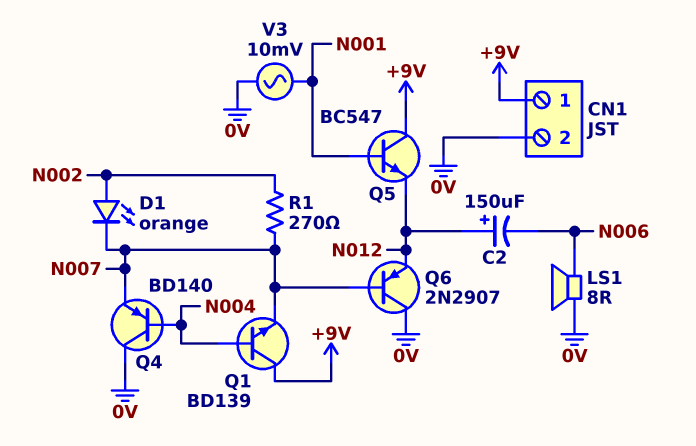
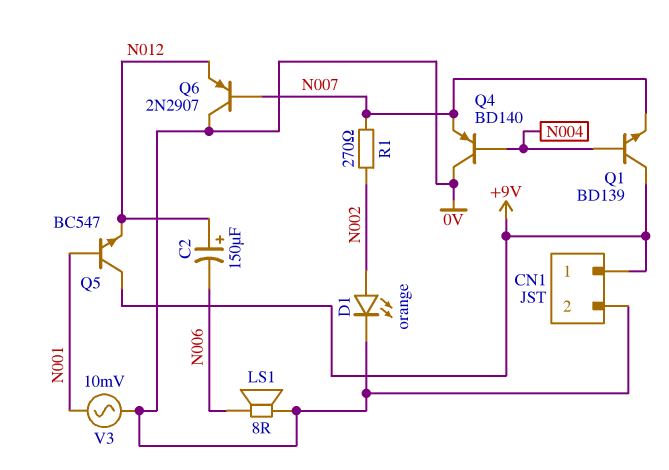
D1: LED orange (A N002, K N007) -> LED orange (A N002, K 0V)

